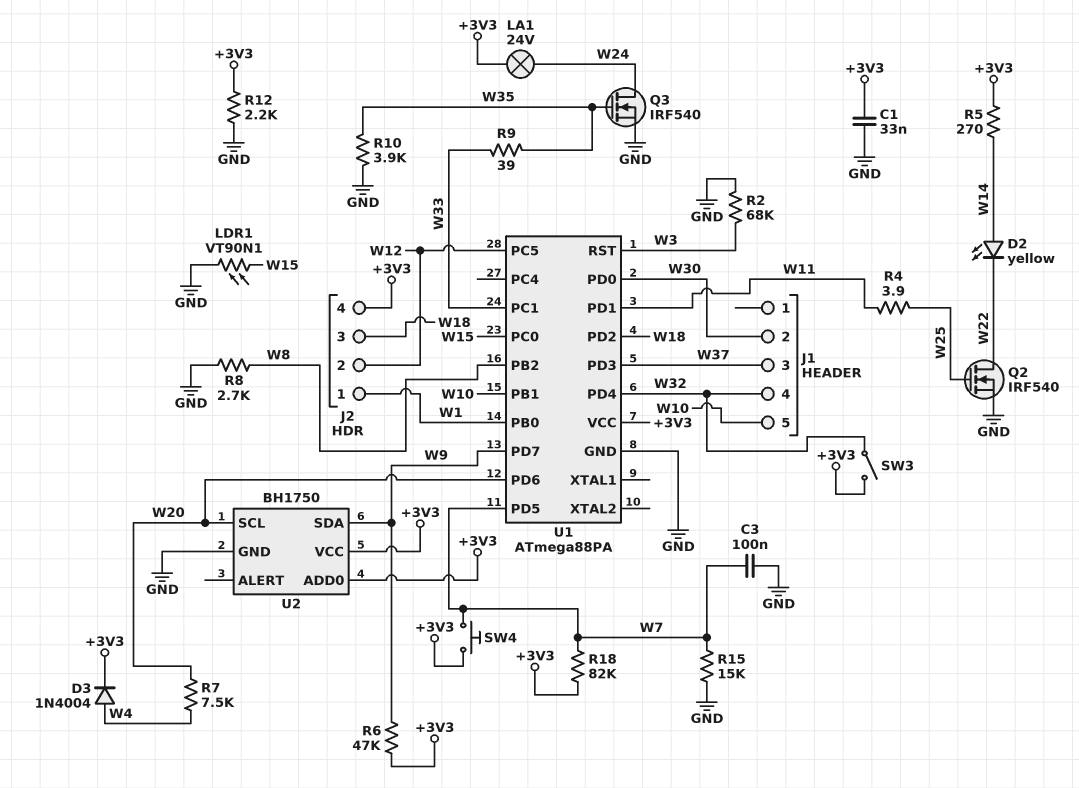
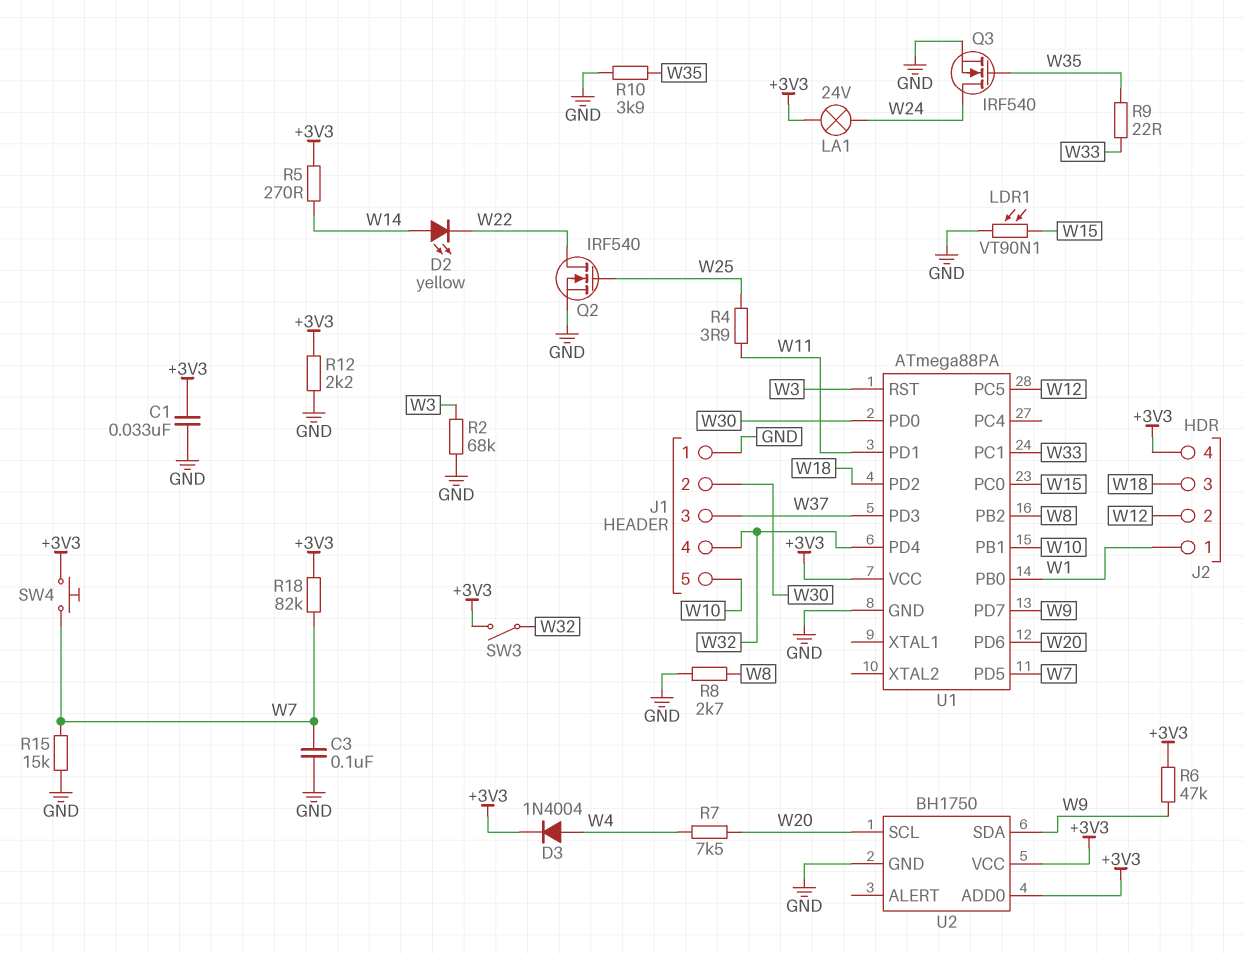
J1 pin 1: none -> GND
R9: 39 (W33, W35) -> 22 (W33, W35)

